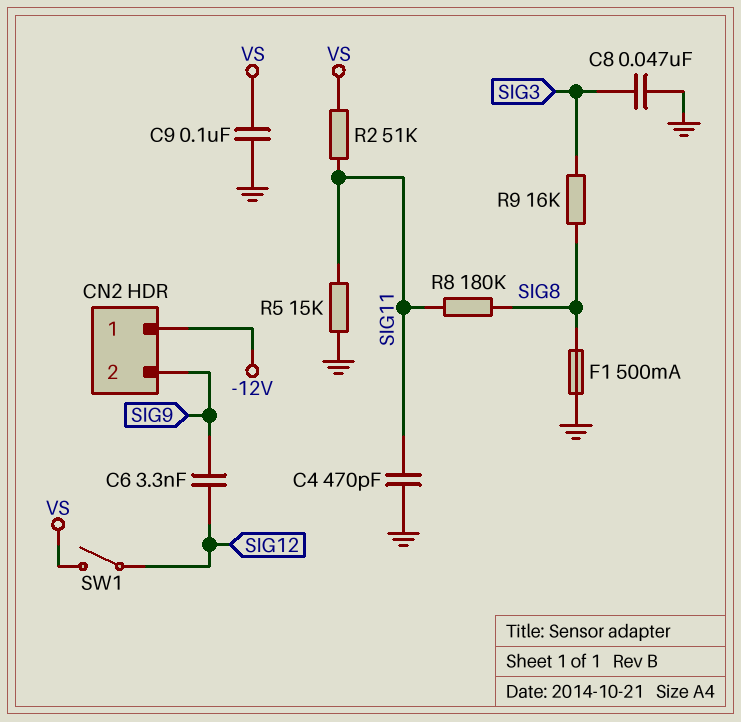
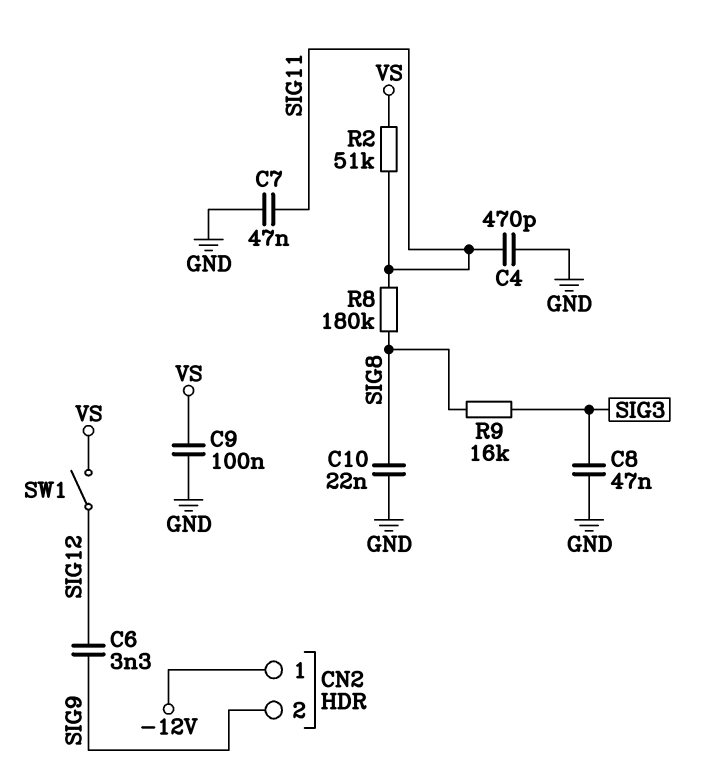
C7: none -> 47nF (GND, SIG11)
C10: none -> 22nF (GND, SIG8)
F1: 500mA (GND, SIG8) -> none
R5: 15k (GND, SIG11) -> none

